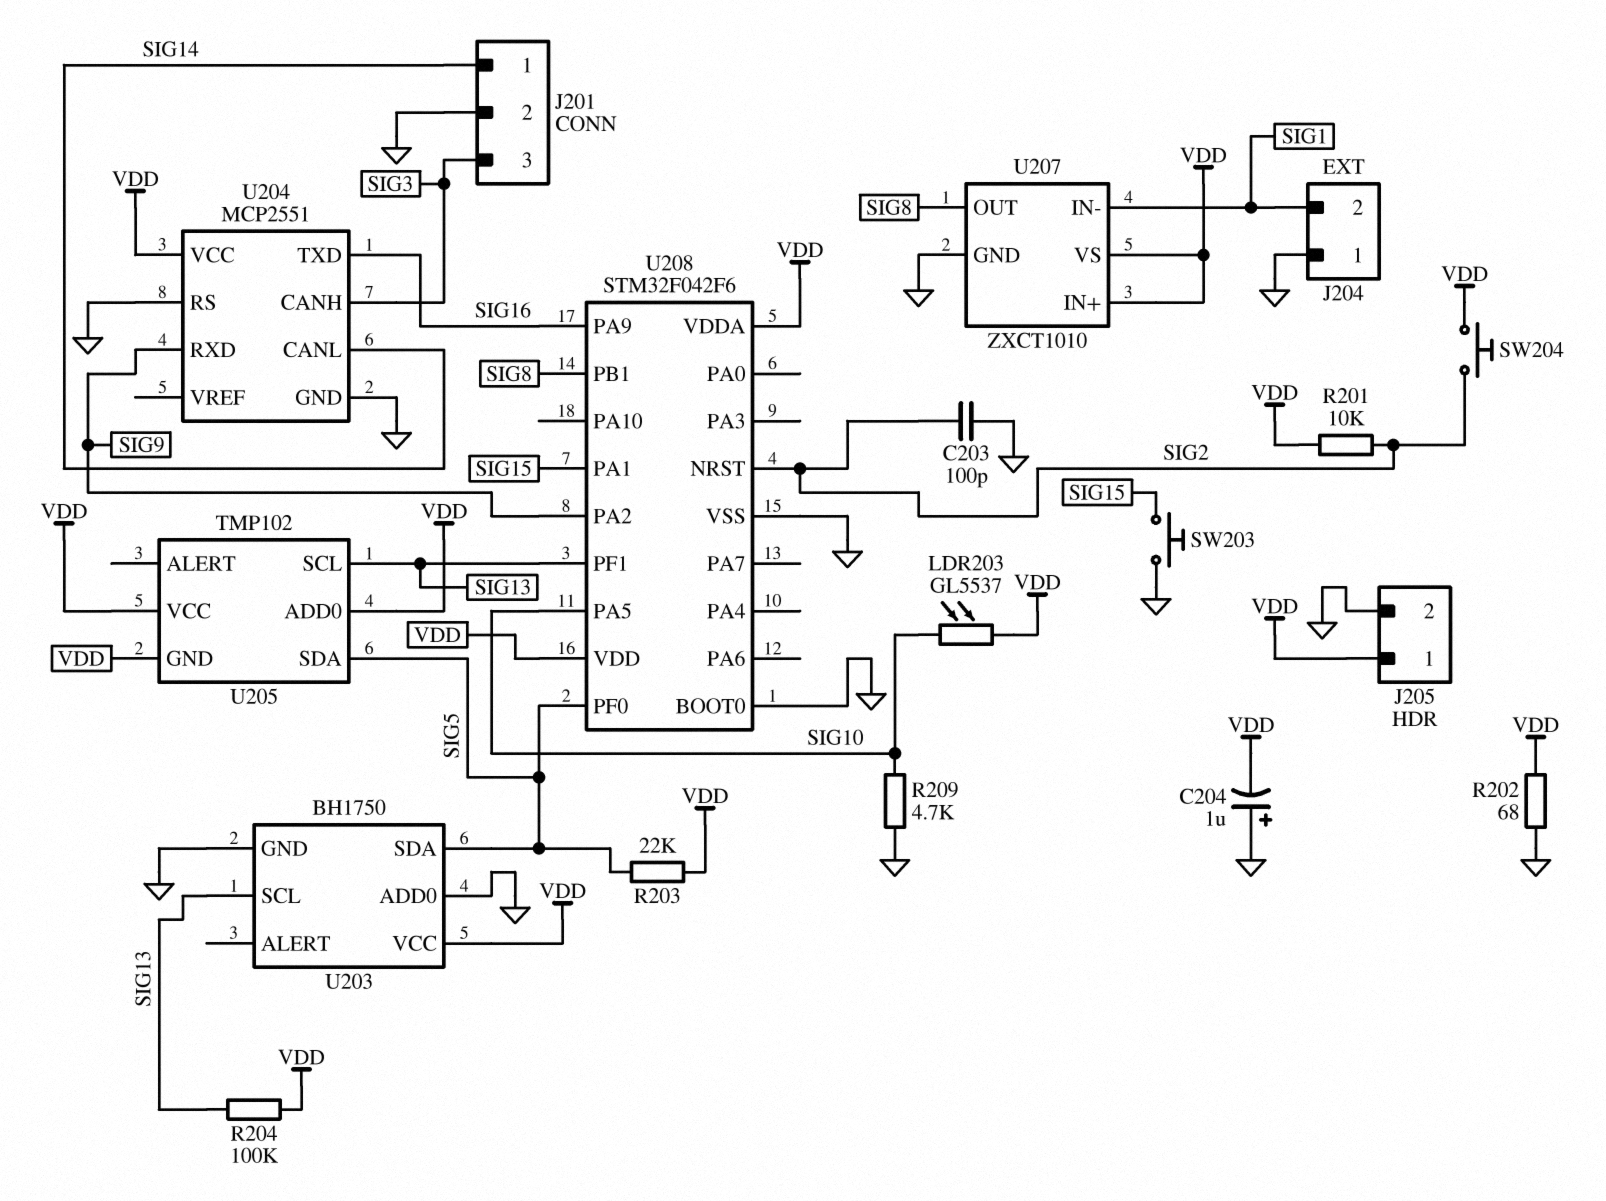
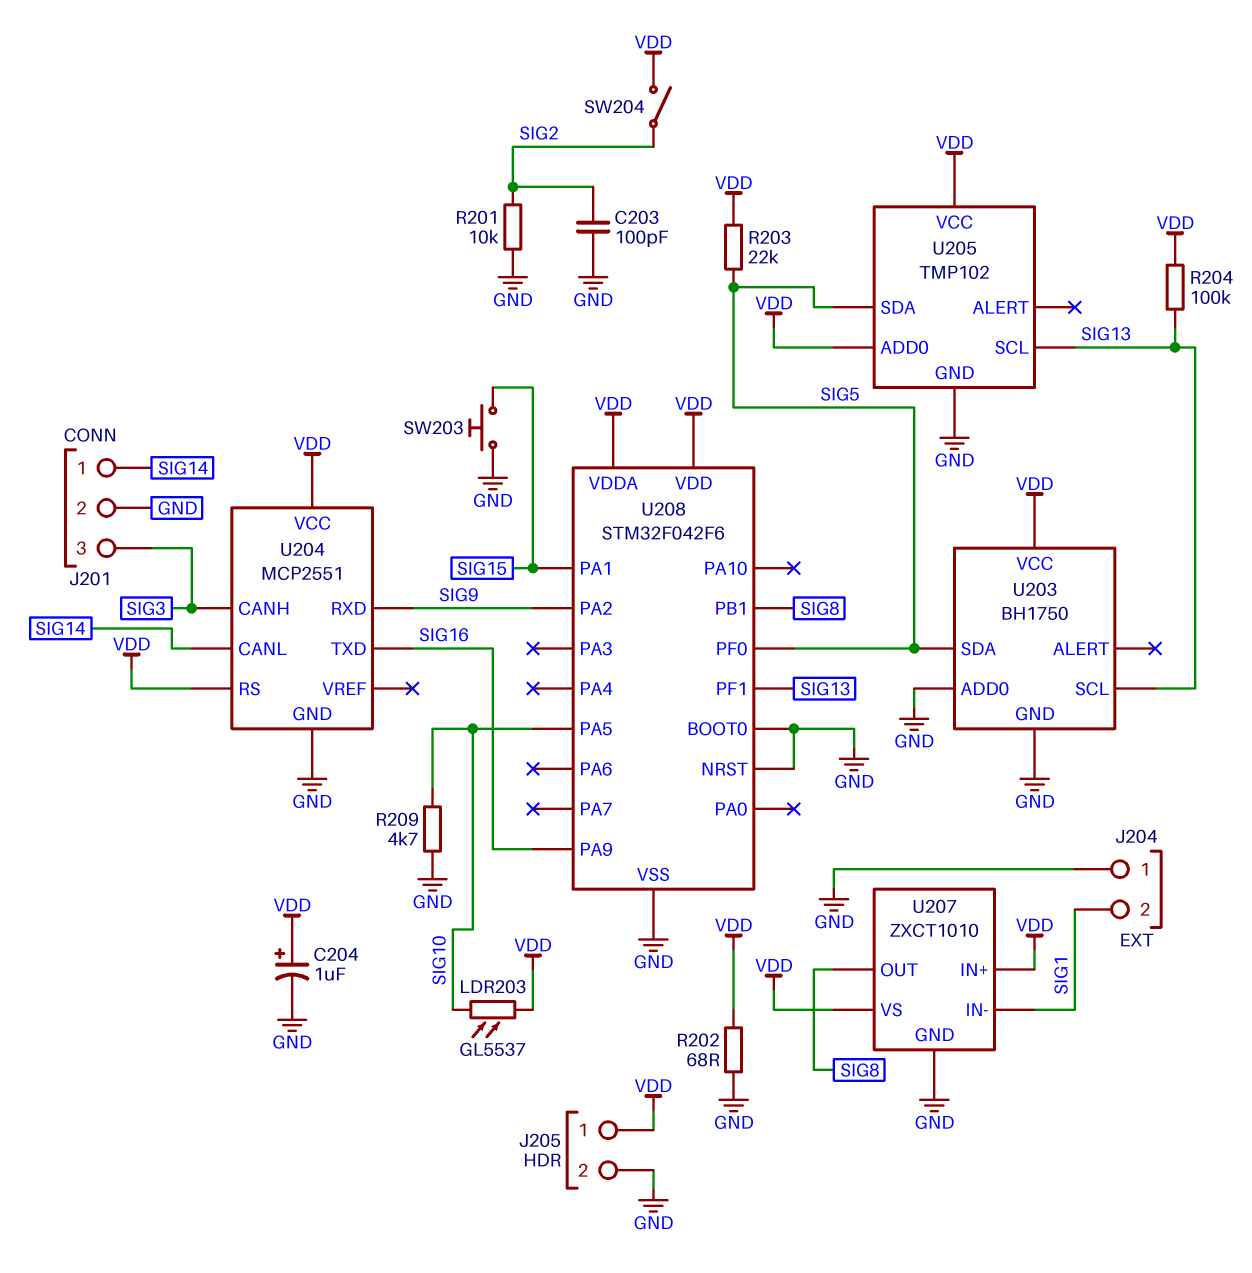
C204: 1uF (plus GND, minus VDD) -> 1uF (plus VDD, minus GND)
R201: 10k (SIG2, VDD) -> 10k (GND, SIG2)
SW204: button (SIG2, VDD) -> switch (SIG2, VDD)
U204 pin RS: GND -> VDD
U205 pin GND: VDD -> GND
U208 pin NRST: SIG2 -> GND

